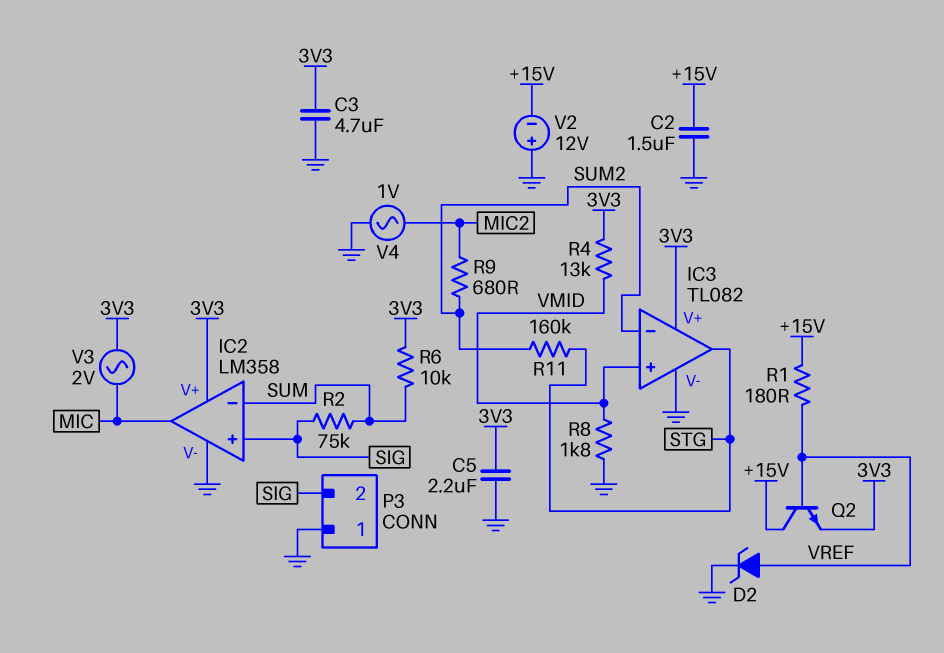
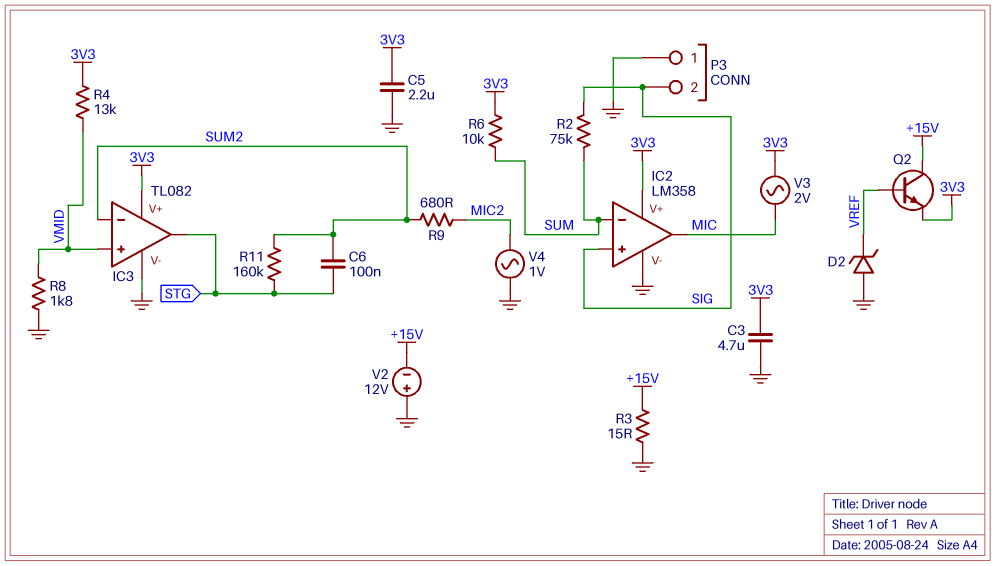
C2: 1.5uF (+15V, GND) -> none
C6: none -> 100nF (STG, SUM2)
D2: zener (A VREF, K GND) -> zener (A GND, K VREF)
R1: 180 (+15V, VREF) -> none
R3: none -> 15 (+15V, GND)

